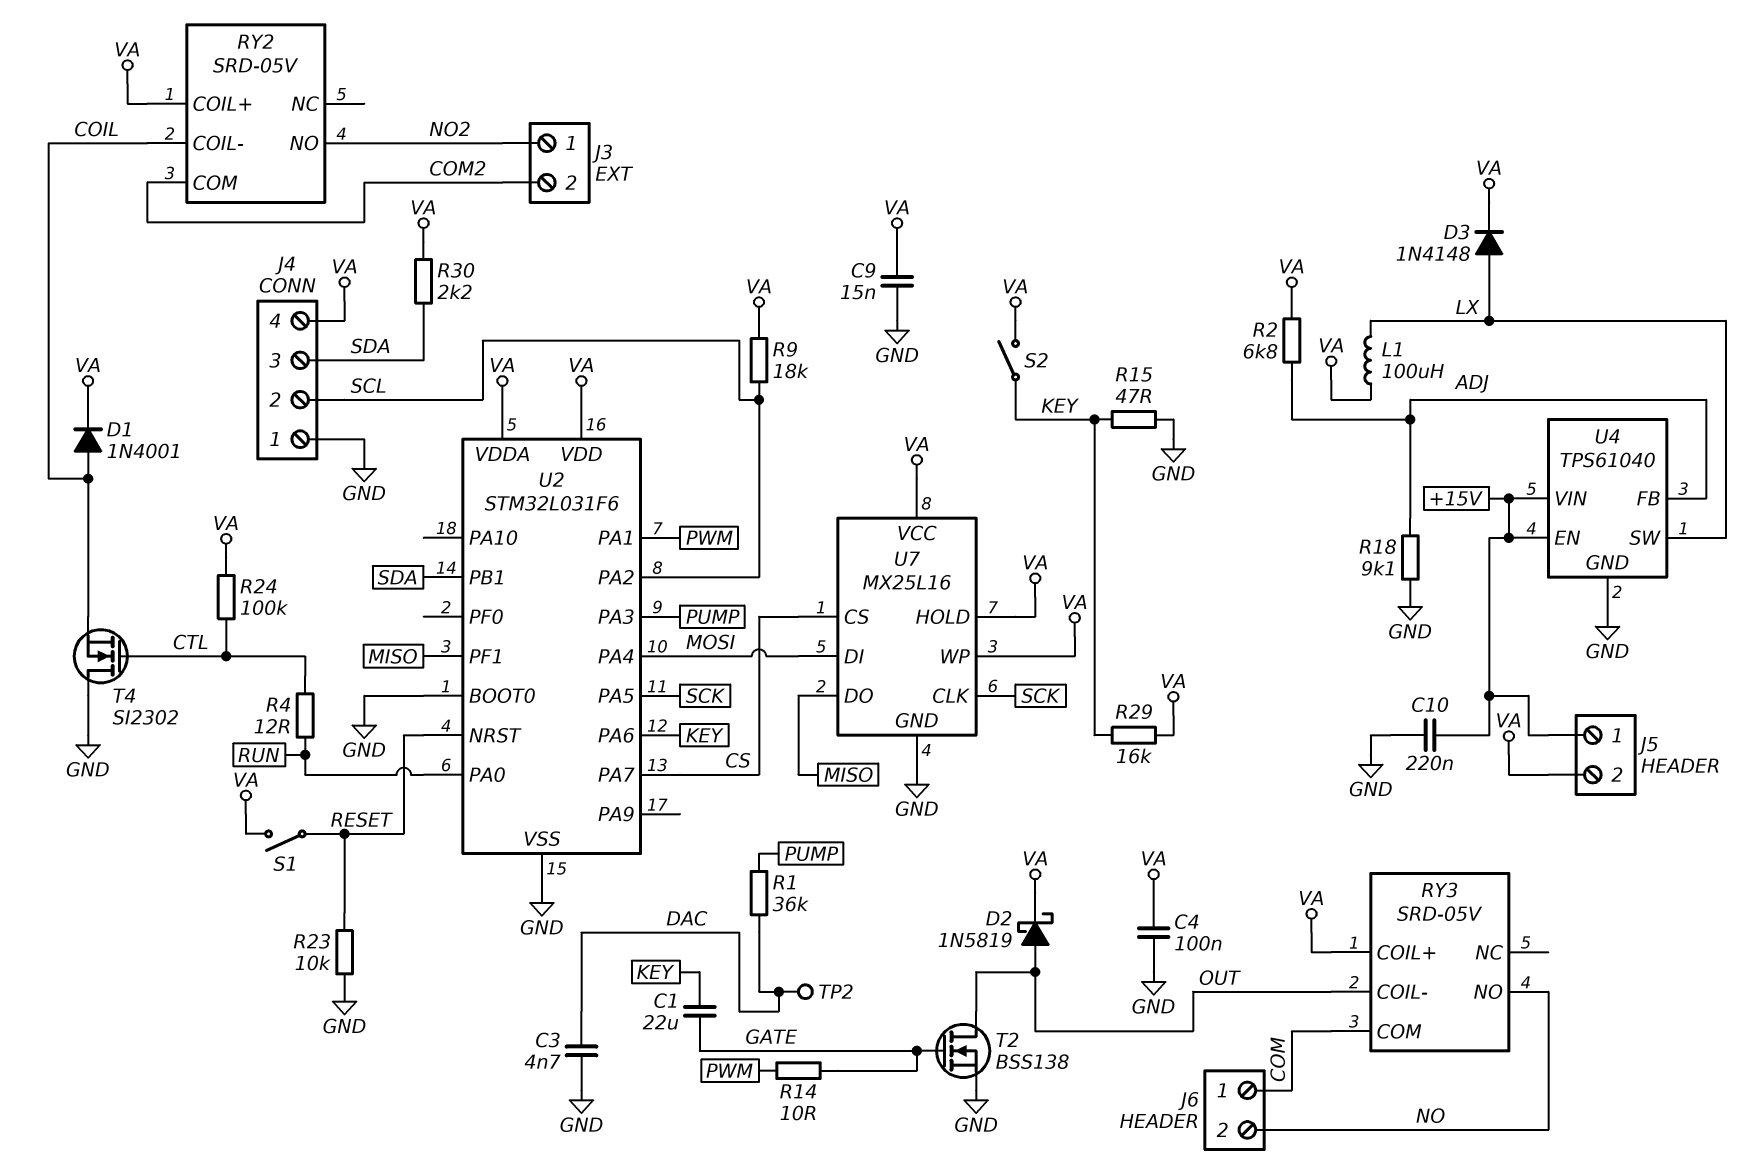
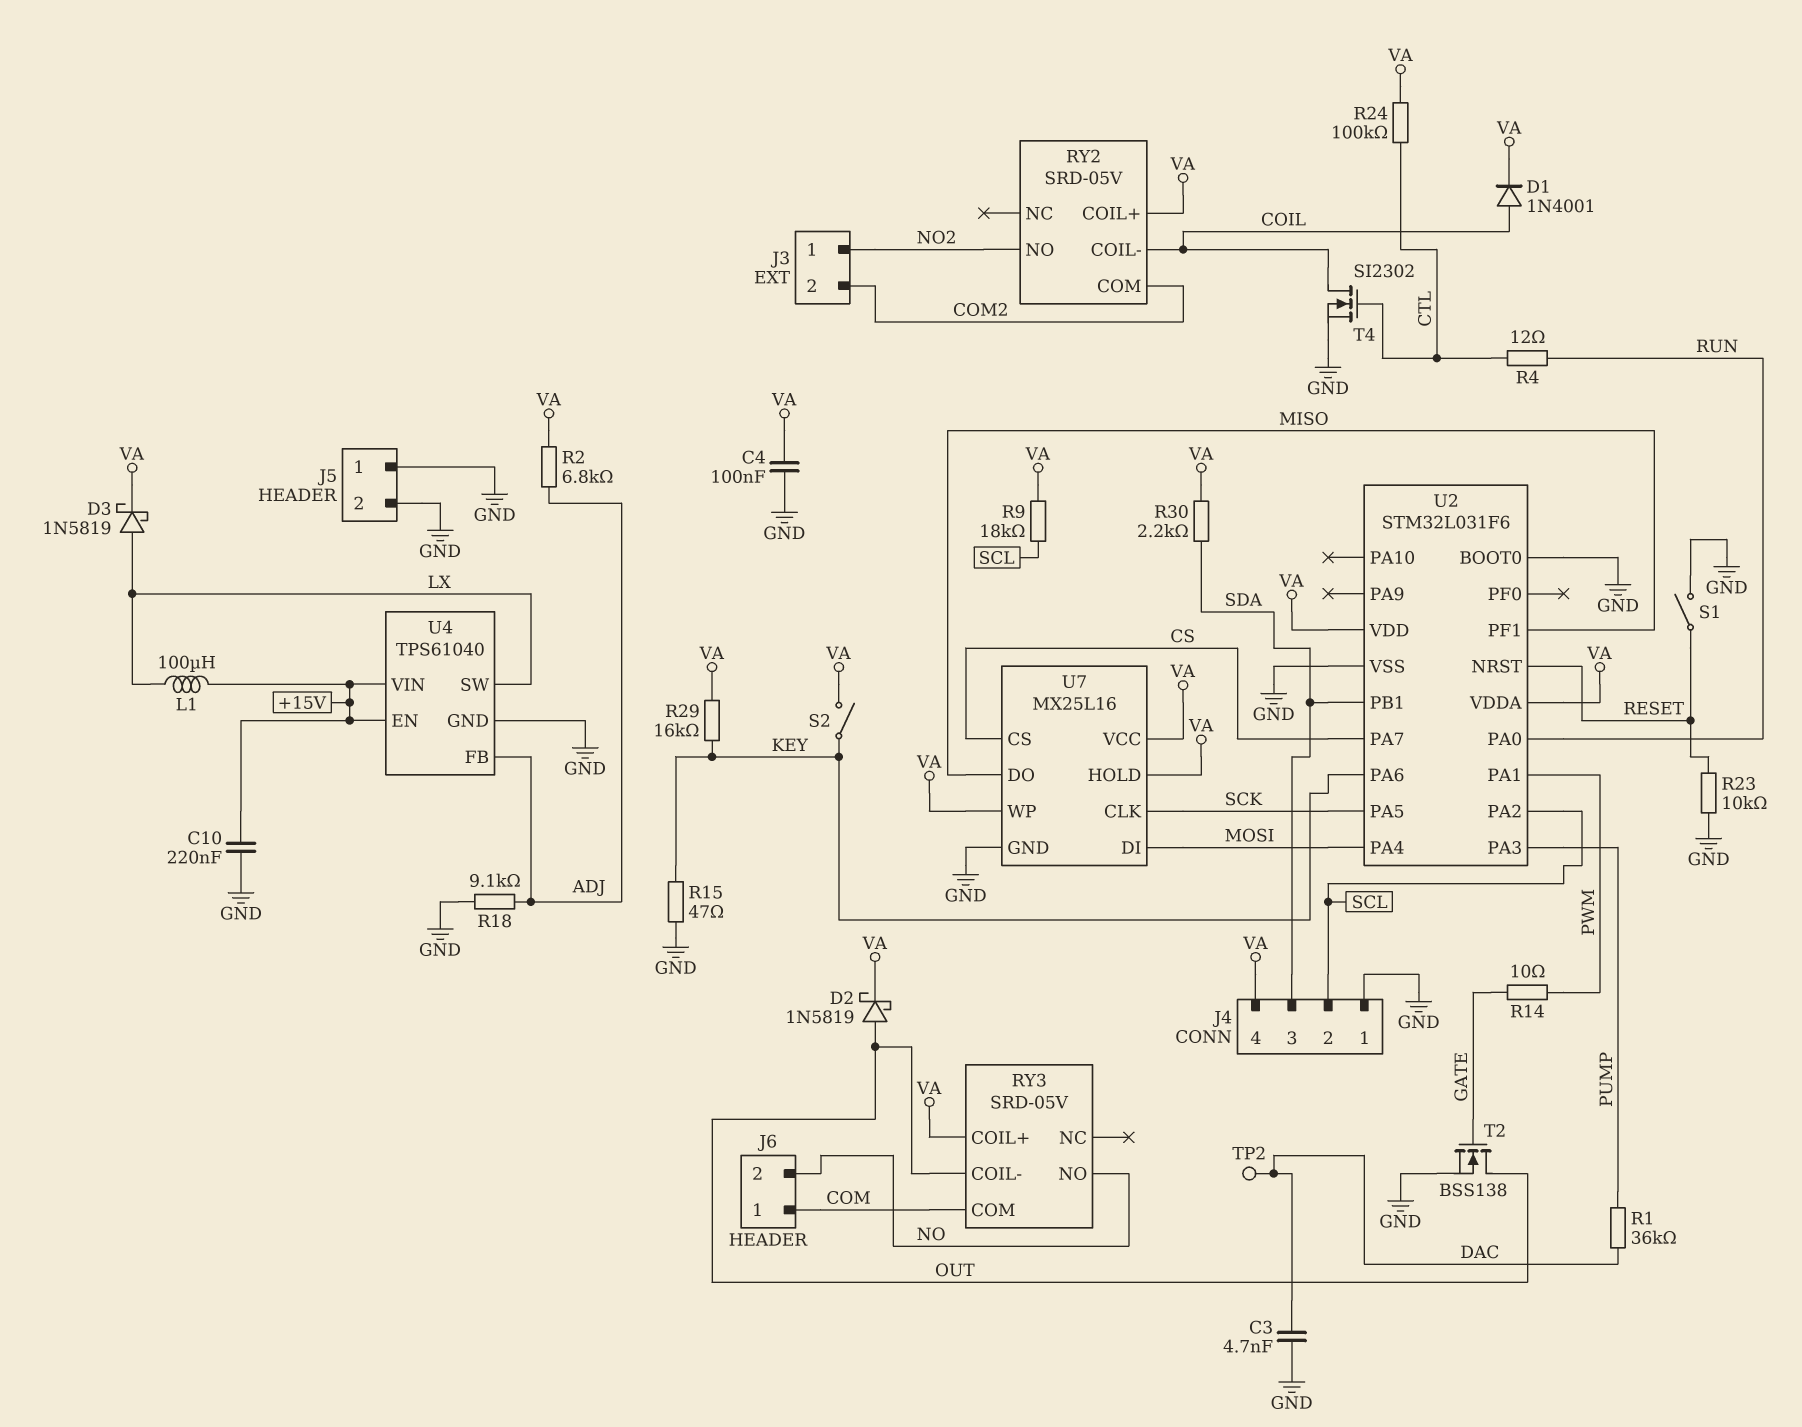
C1: 22uF (GATE, KEY) -> none
C9: 15nF (GND, VA) -> none
D3: diode 1N4148 (A LX, K VA) -> schottky 1N5819 (A LX, K VA)
J5 pin 1: +15V -> GND
J5 pin 2: VA -> GND
L1: 100uH (LX, VA) -> 100uH (+15V, LX)
S1: switch (RESET, VA) -> switch (GND, RESET)
T4: NMOS SI2302 (G CTL, D GND, S COIL) -> NMOS SI2302 (G CTL, D COIL, S GND)

